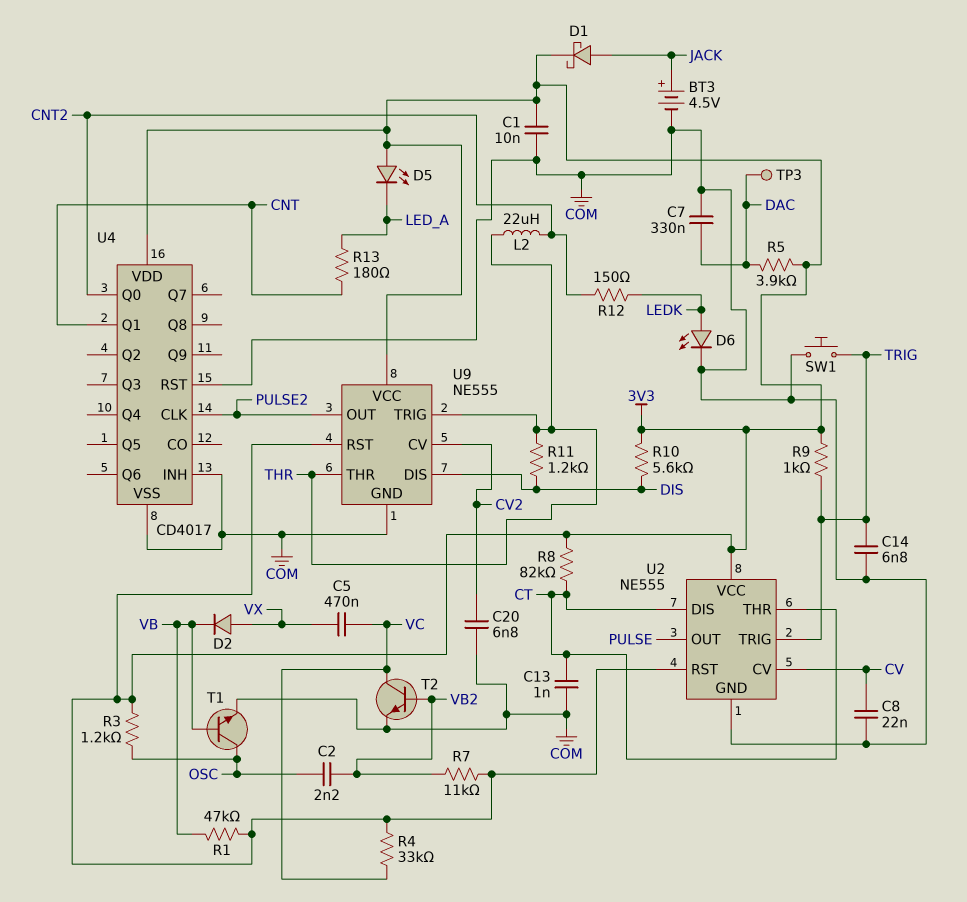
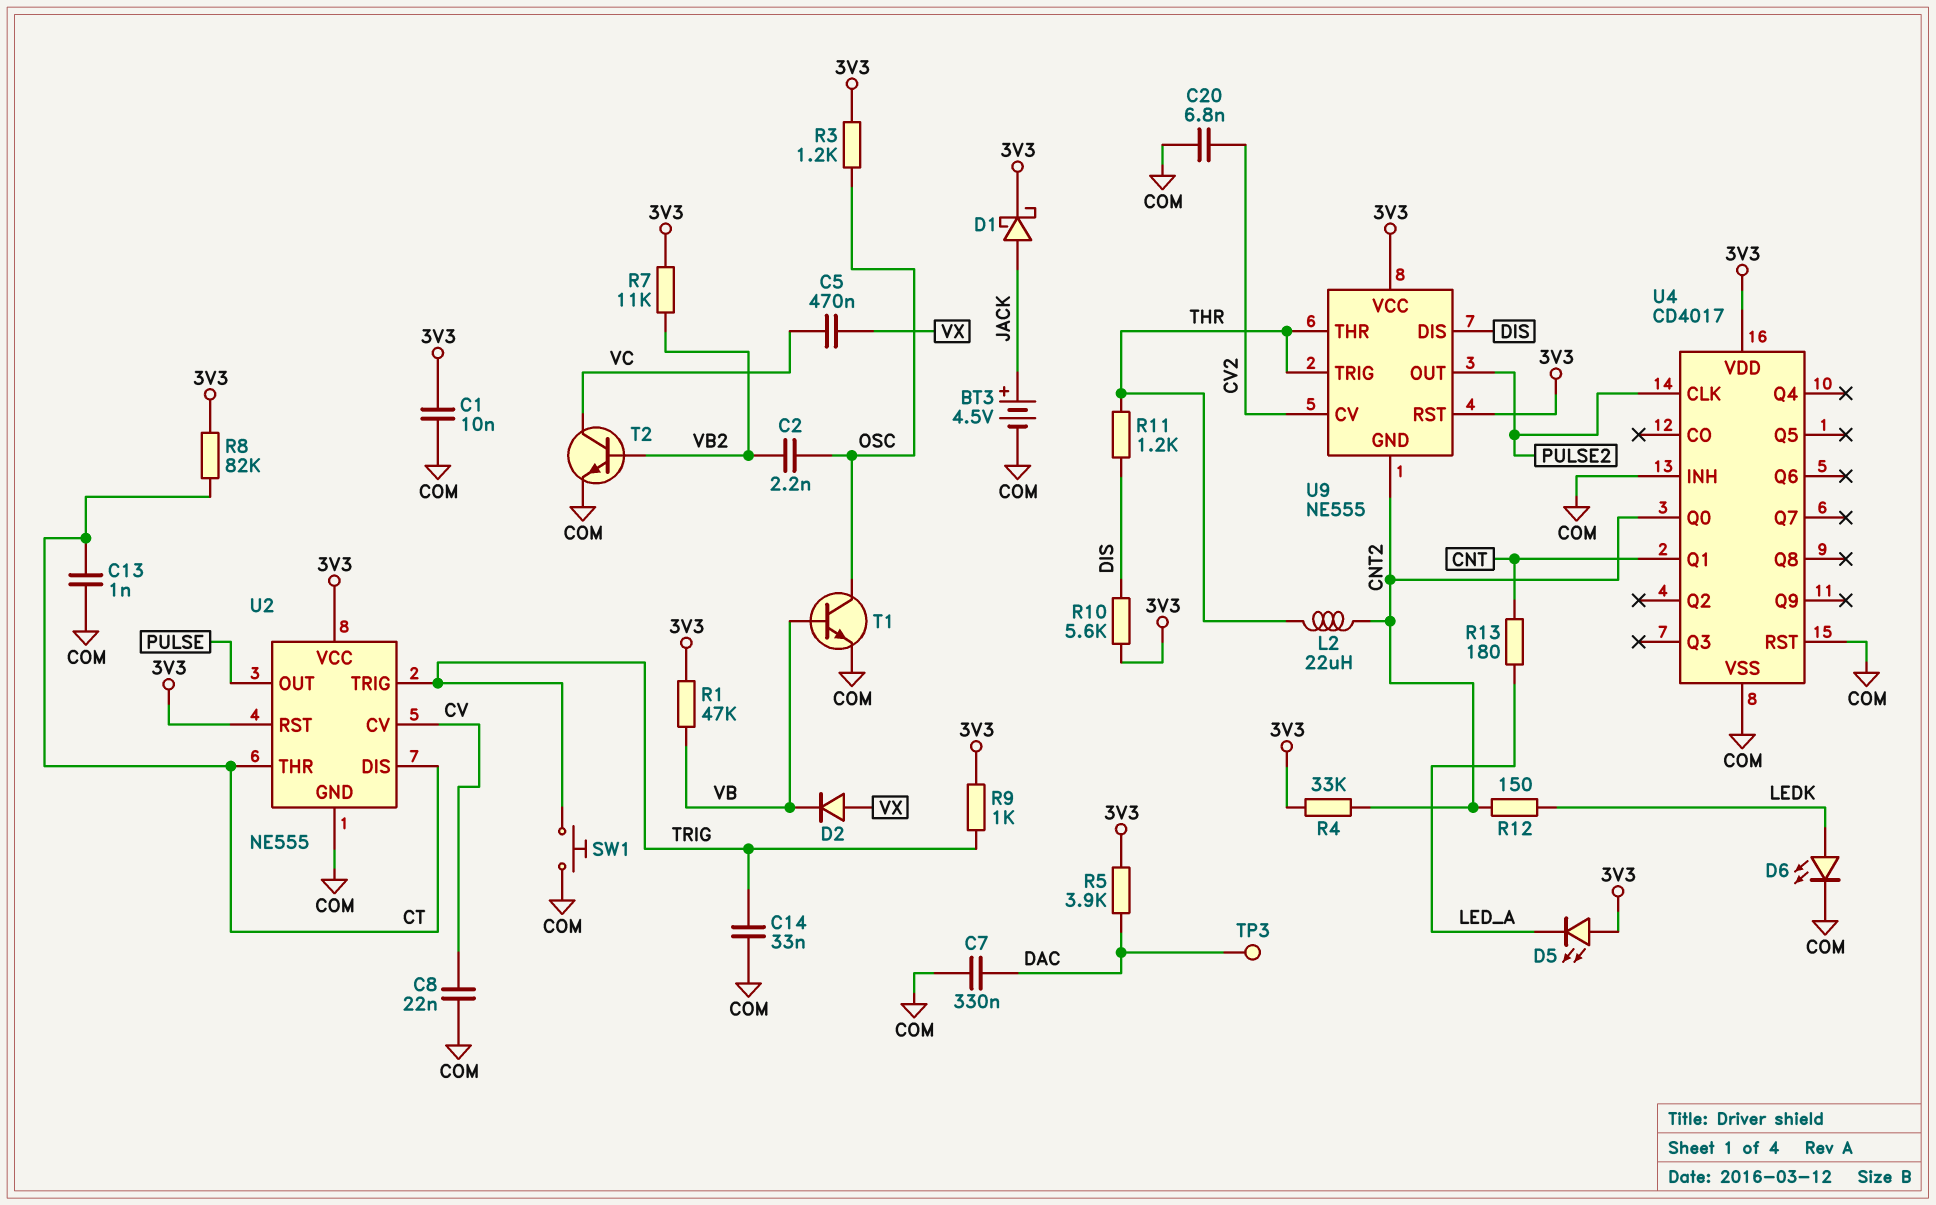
C14: 6.8nF (COM, TRIG) -> 33nF (COM, TRIG)
R4: 33k (3V3, VC) -> 33k (3V3, CNT2)
U9 pin GND: COM -> CNT2

